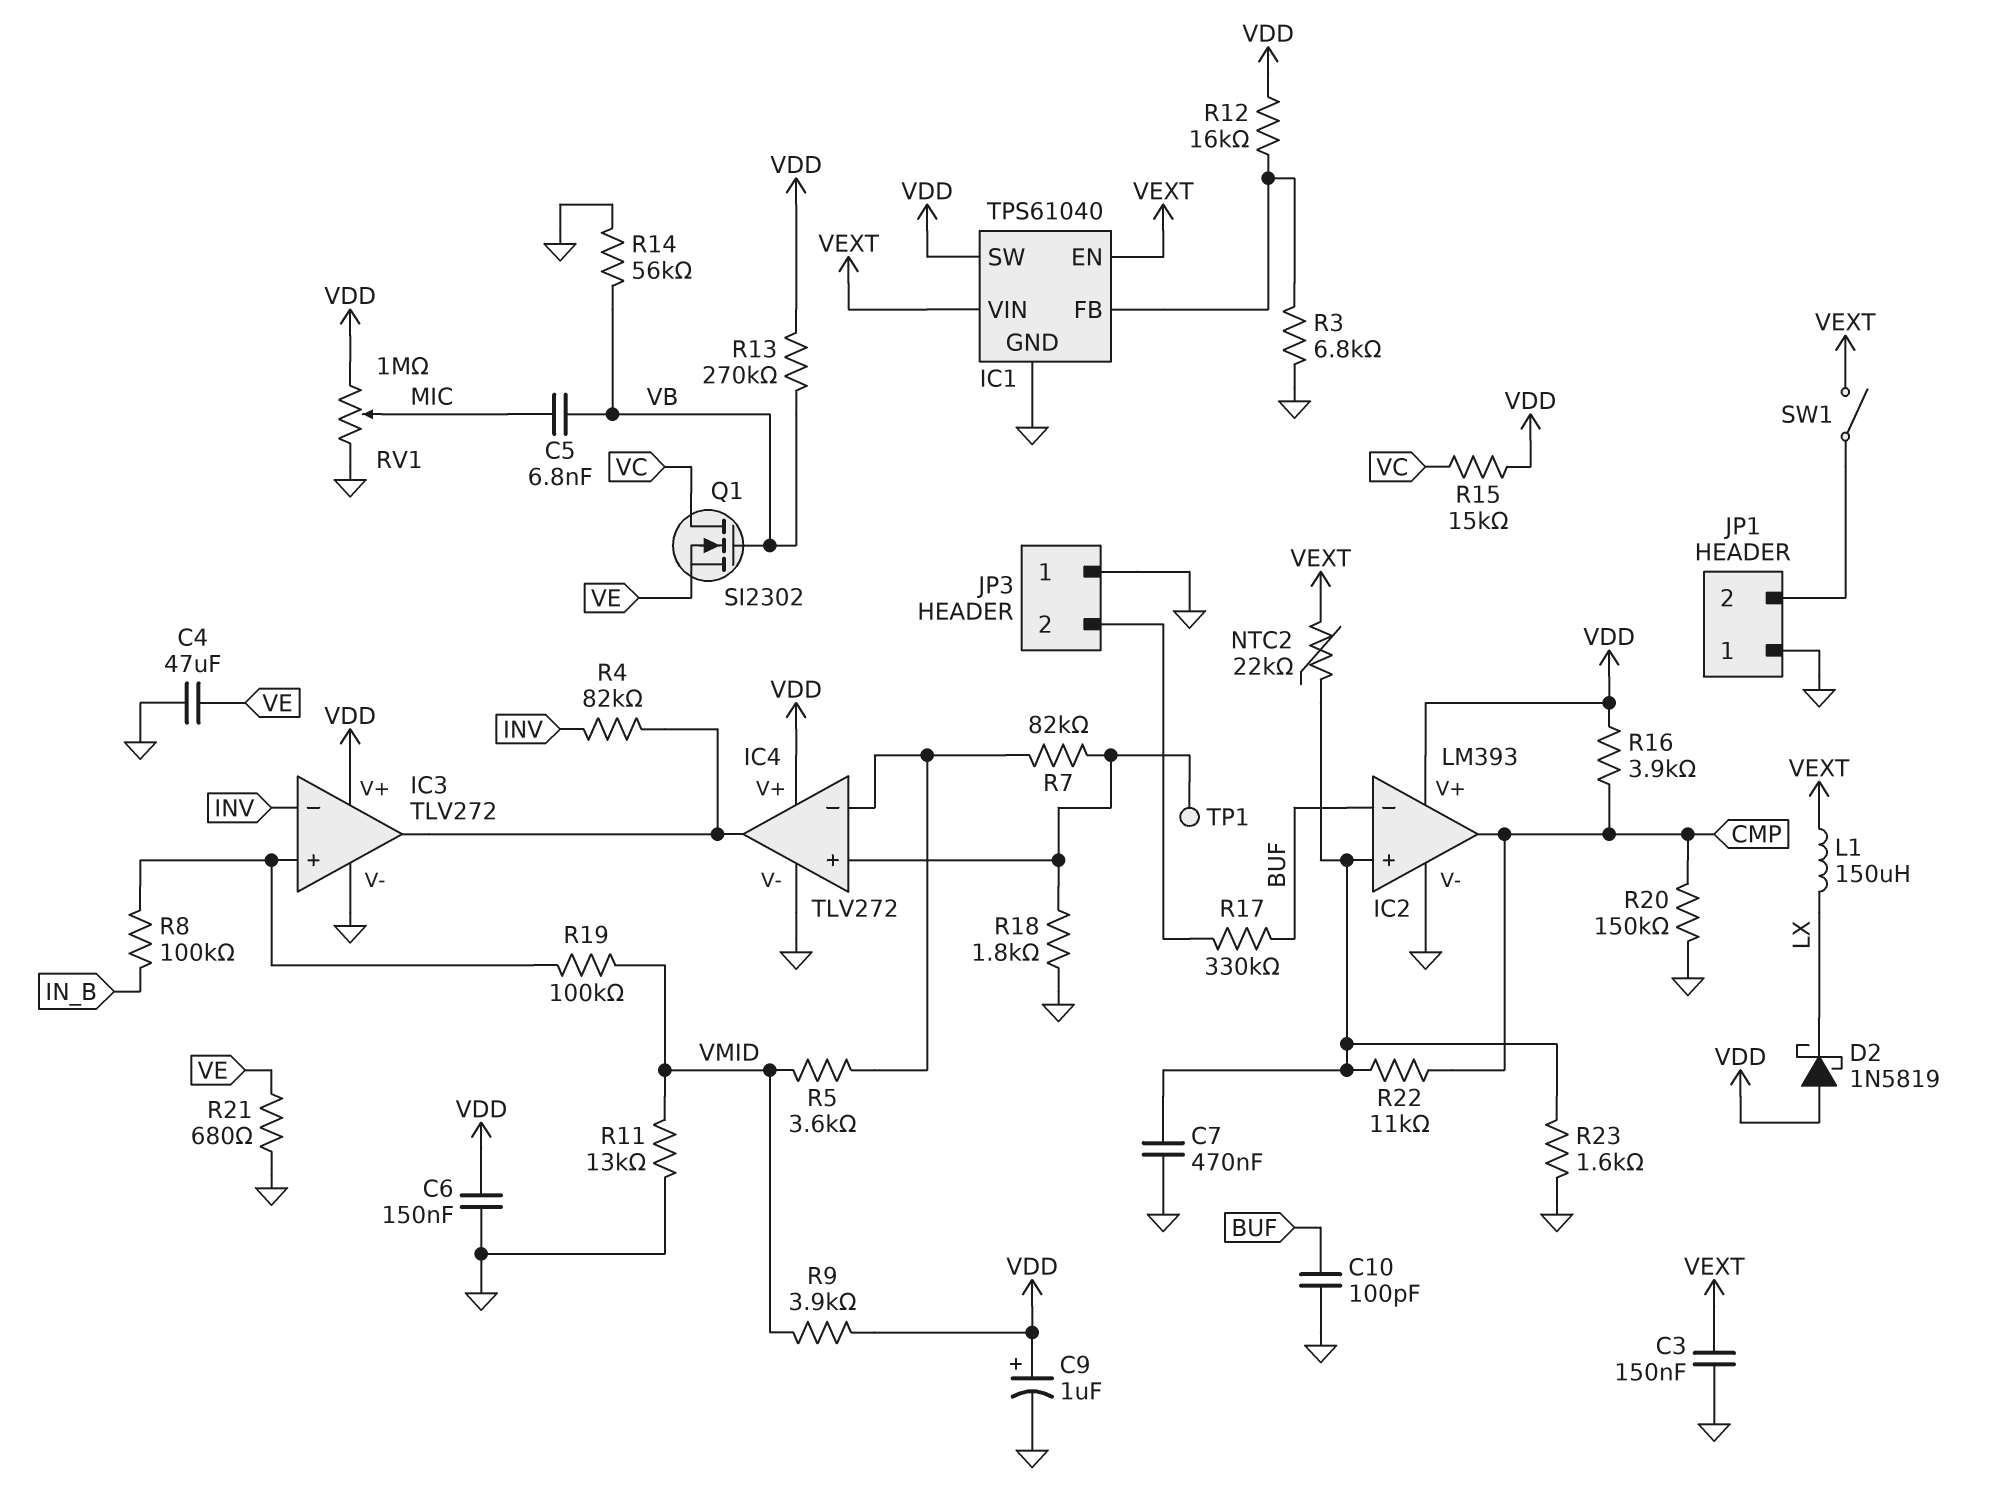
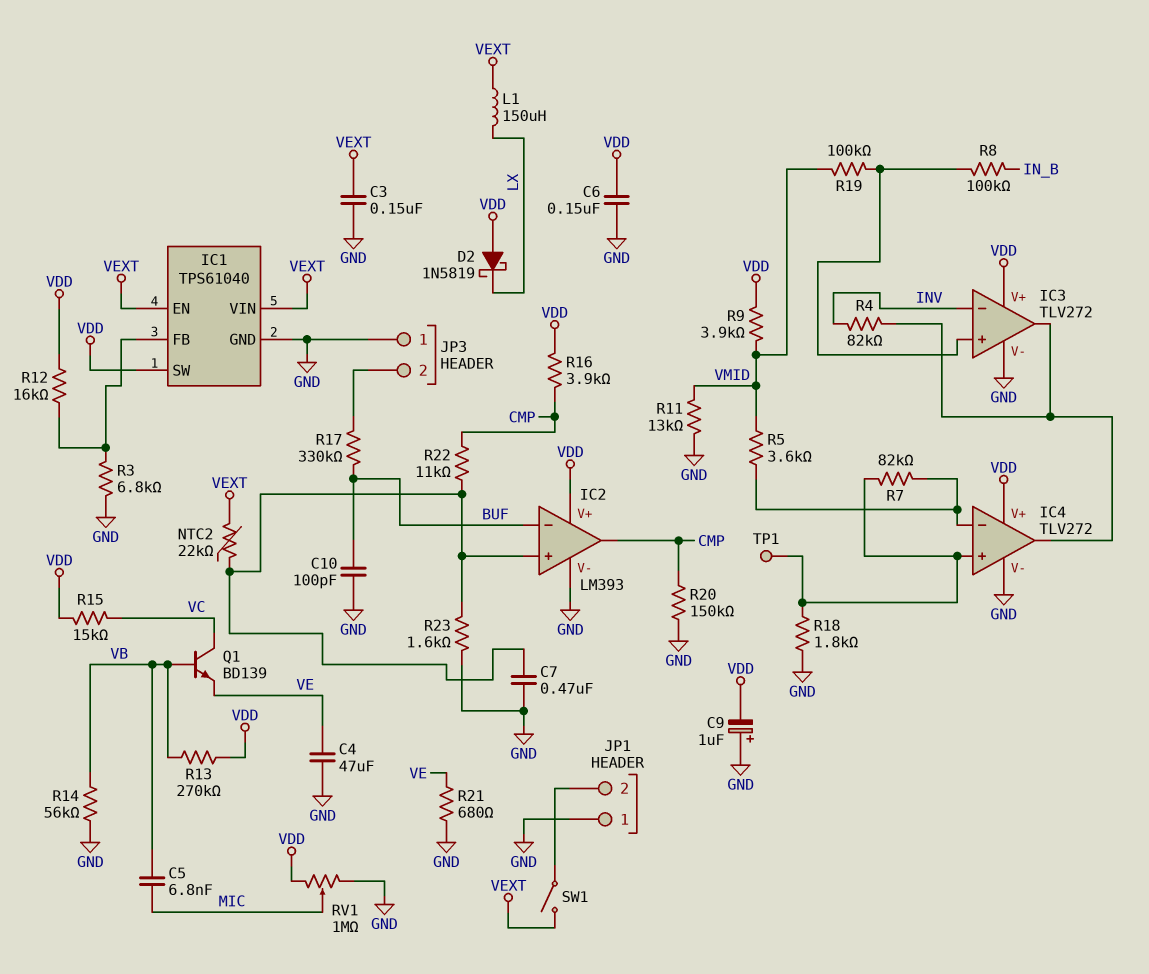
C9: 1uF (plus VDD, minus GND) -> 1uF (plus GND, minus VDD)
Q1: NMOS SI2302 (G VB, D VC, S VE) -> NPN BD139 (B VB, C VC, E VE)

